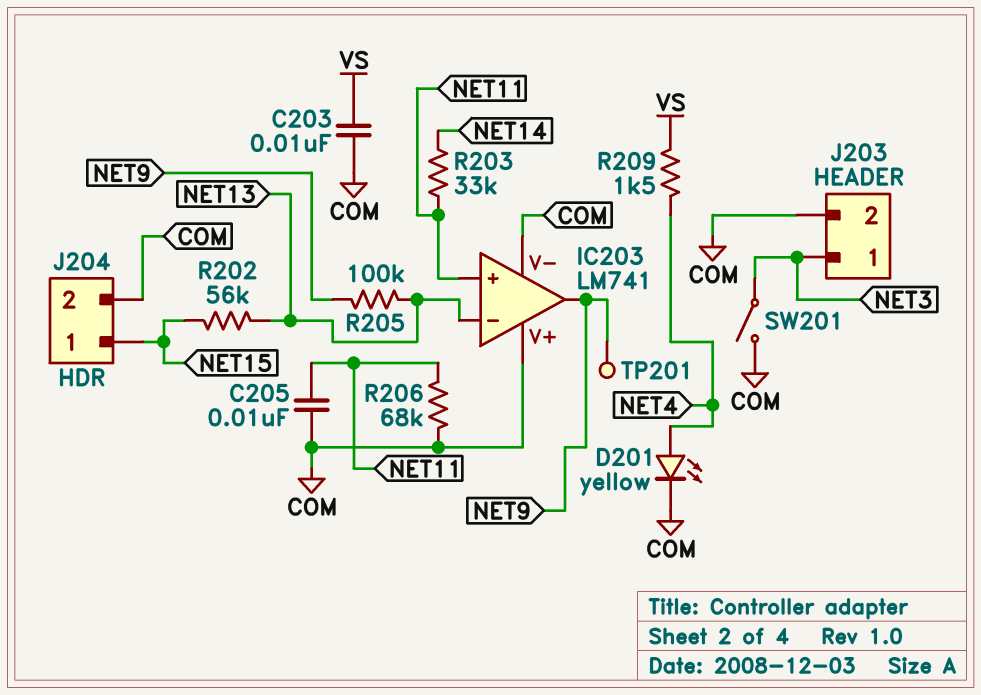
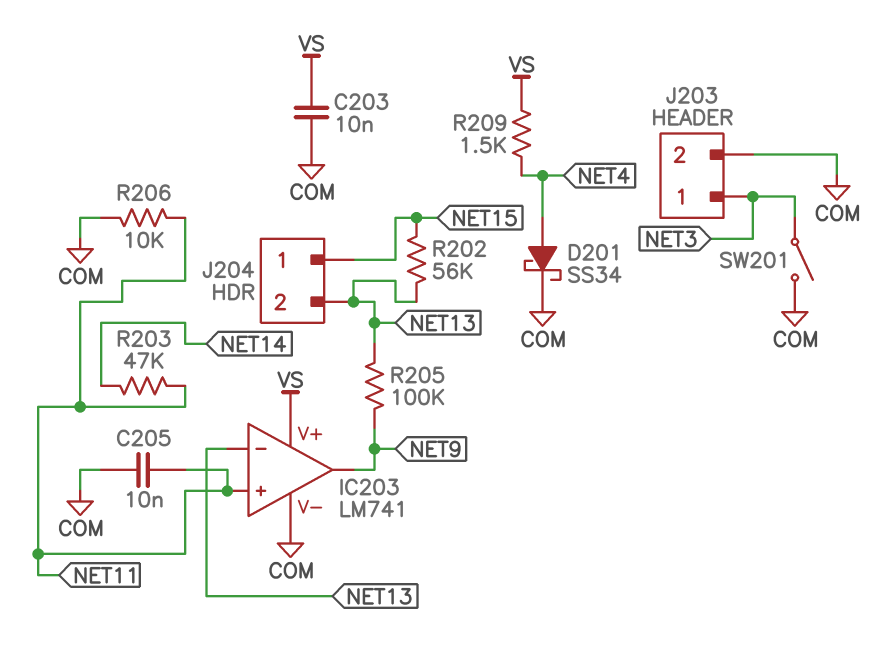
D201: LED yellow (A NET4, K COM) -> schottky SS34 (A NET4, K COM)
IC203 pin V+: COM -> VS
J204 pin 2: COM -> NET13
R203: 33k (NET11, NET14) -> 47k (NET11, NET14)
R206: 68k (COM, NET11) -> 10k (COM, NET11)
TP201: test point (NET9) -> none

